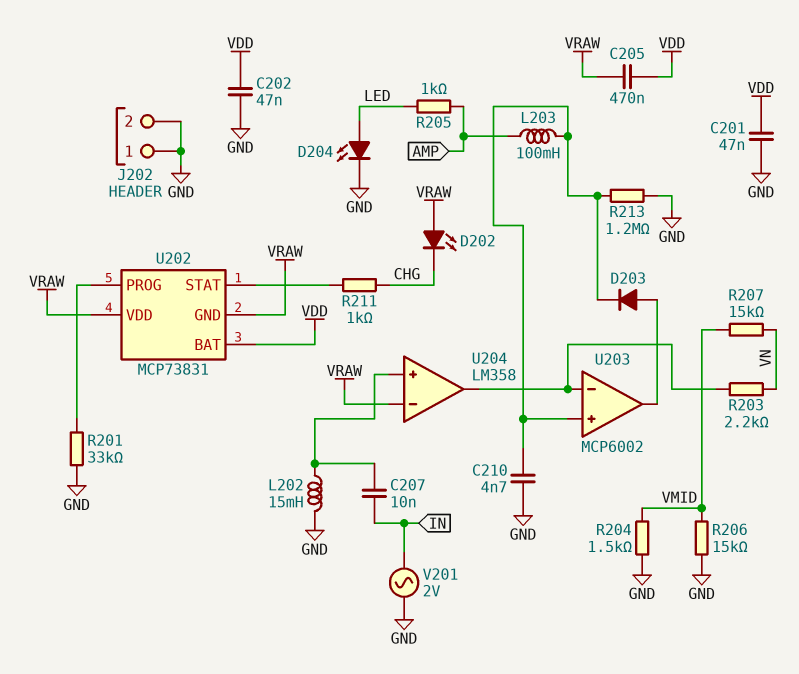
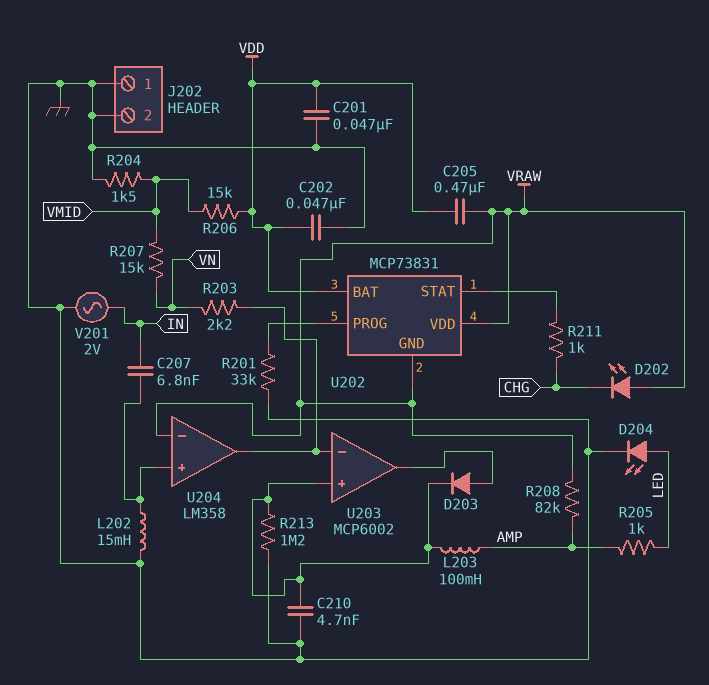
C207: 10nF (IN, U204/in+) -> 6.8nF (IN, U204/in+)
R206: 15k (GND, VMID) -> 15k (VDD, VMID)
R208: none -> 82k (AMP, VRAW)

